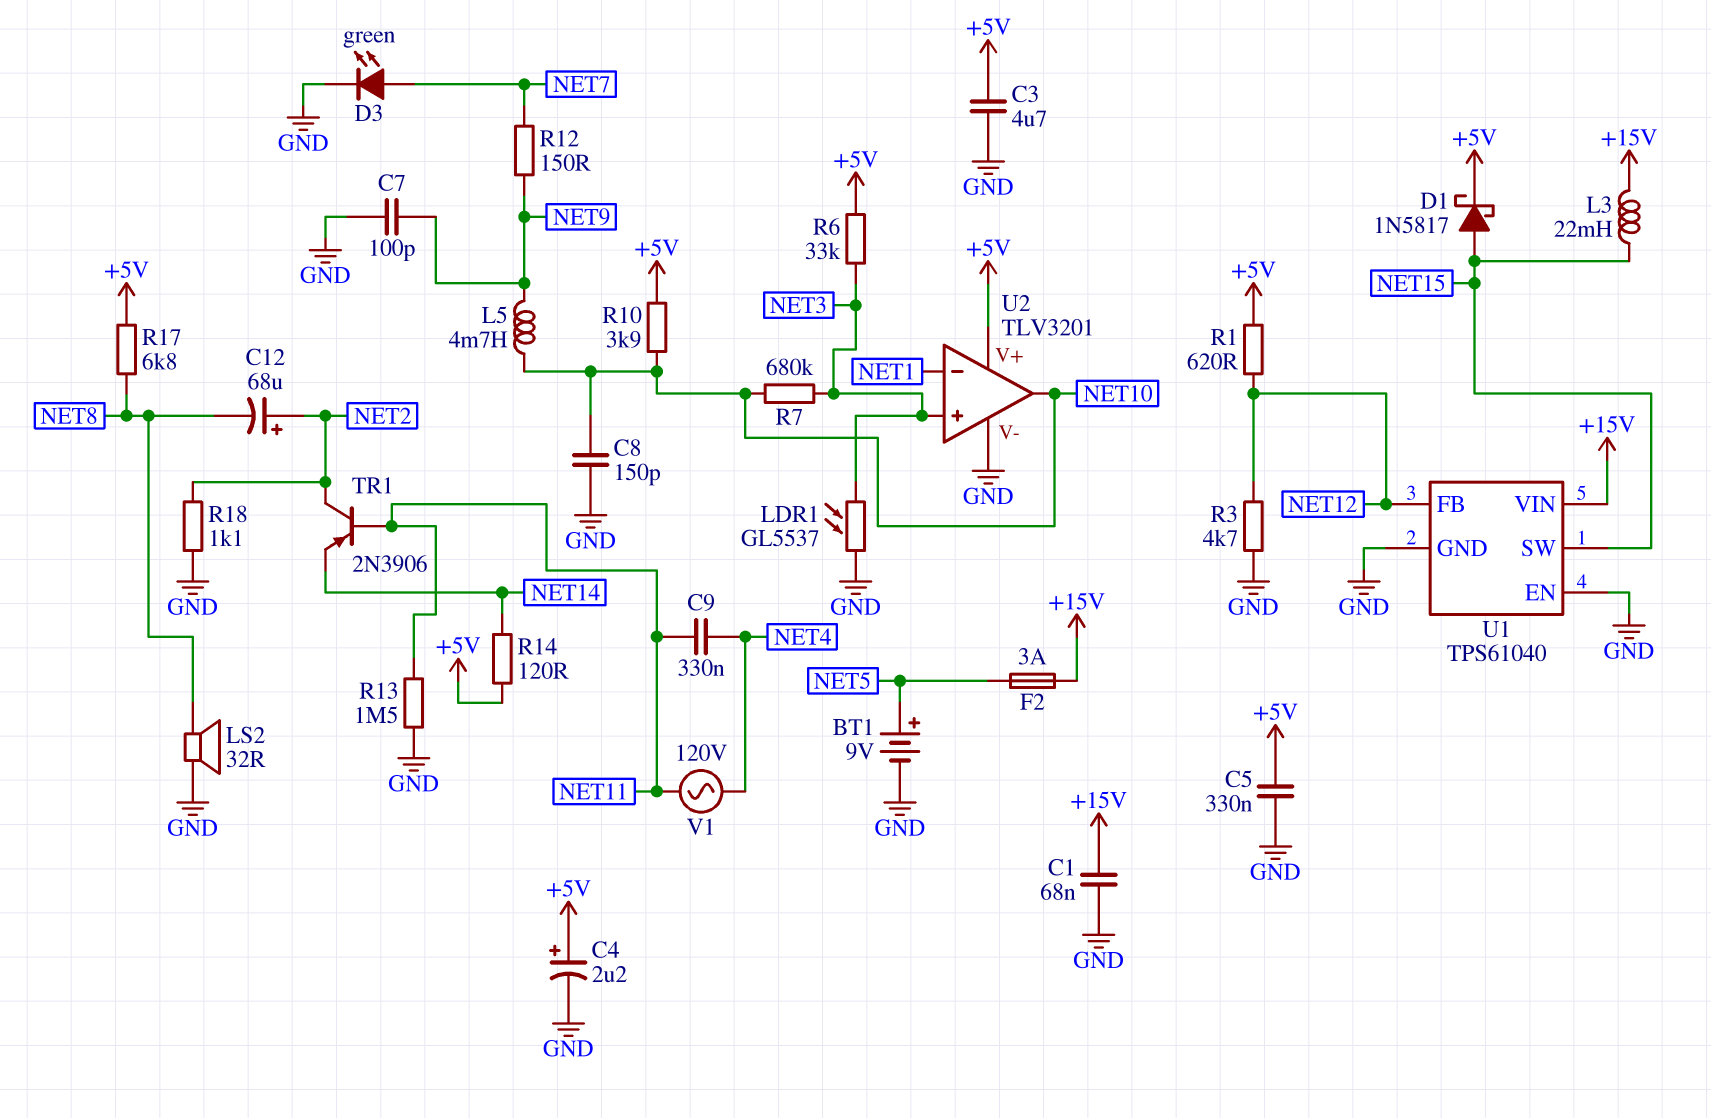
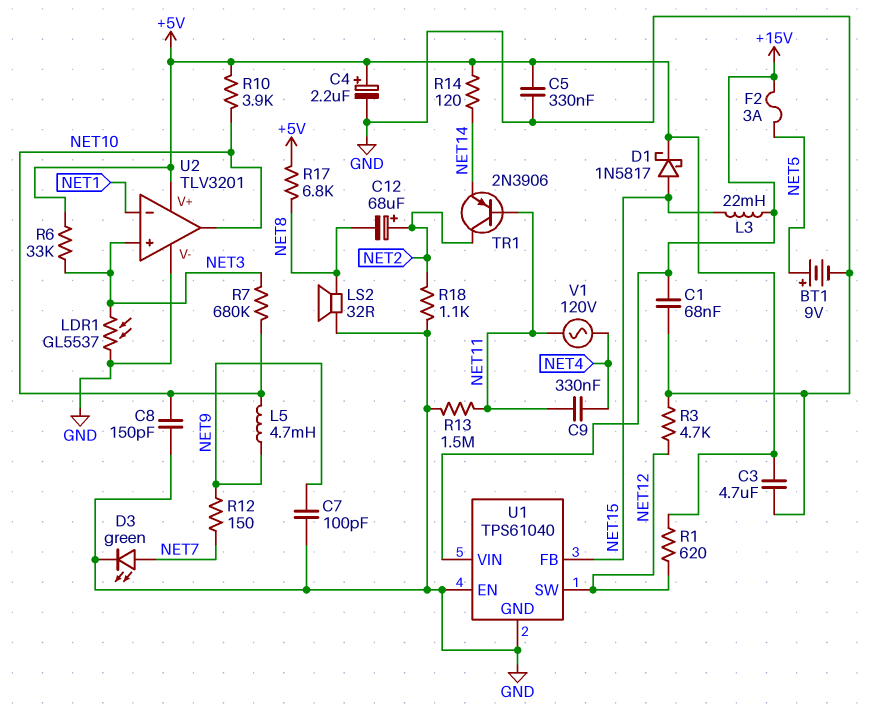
U1 pin FB: NET12 -> NET15
U1 pin SW: NET15 -> NET12

